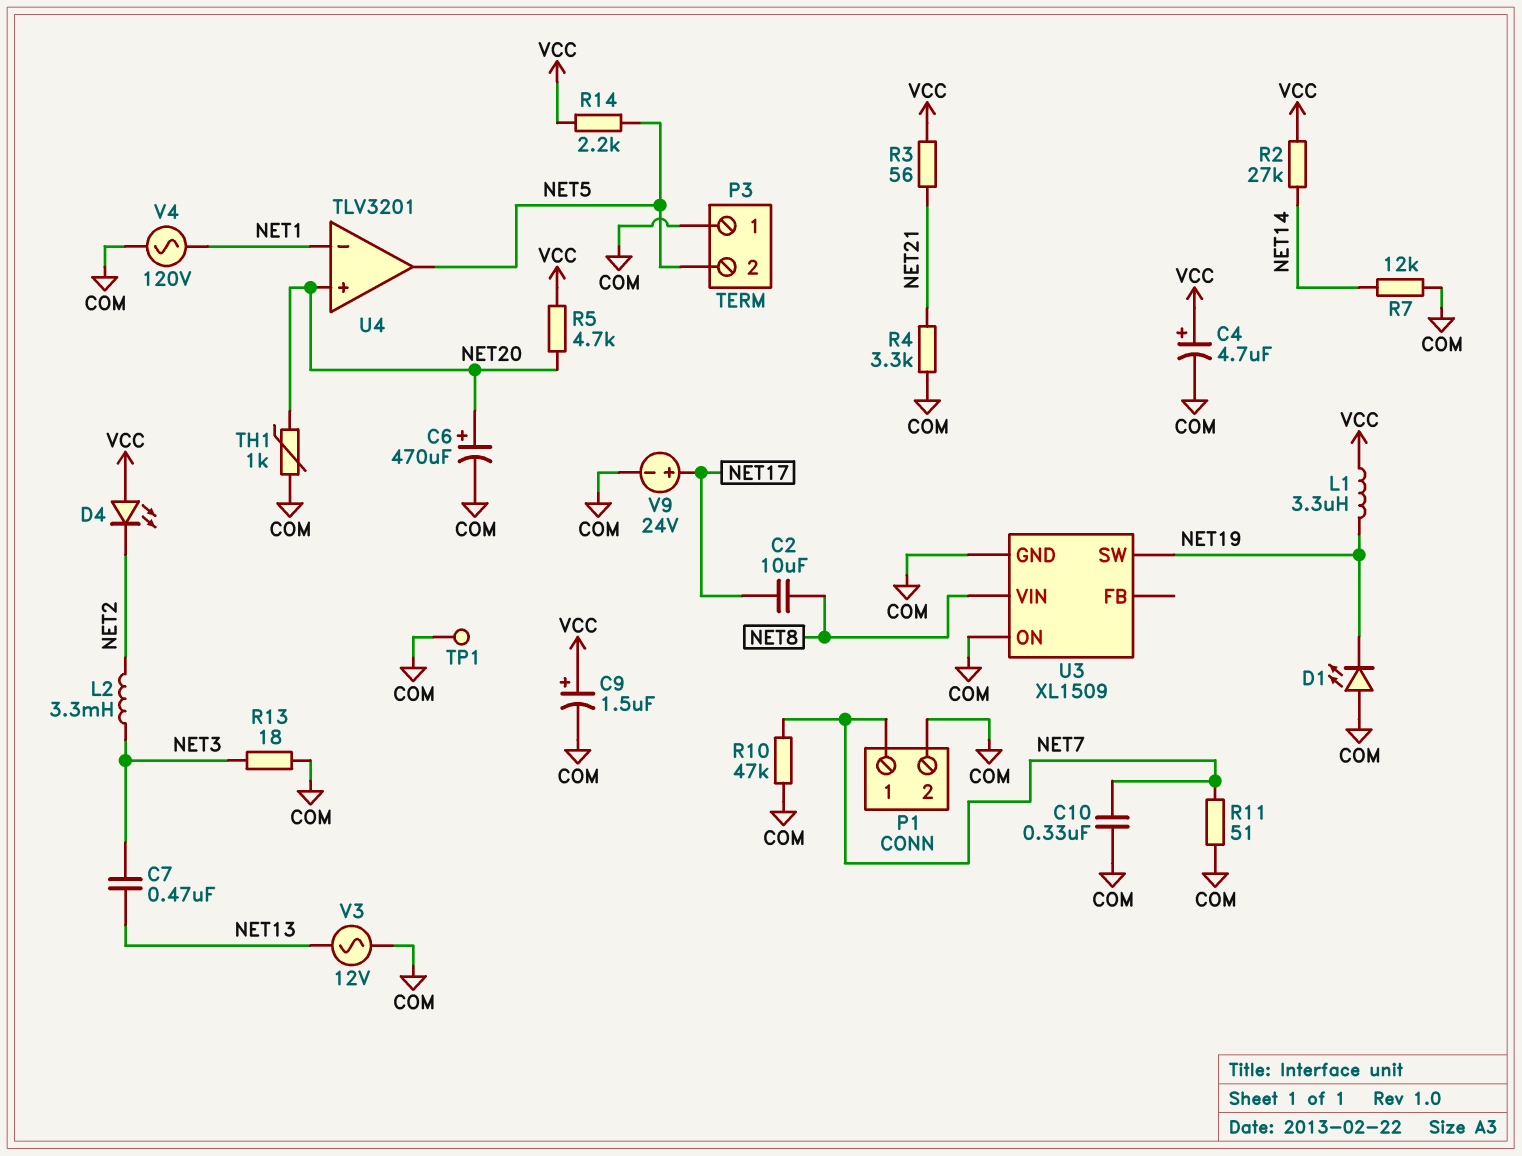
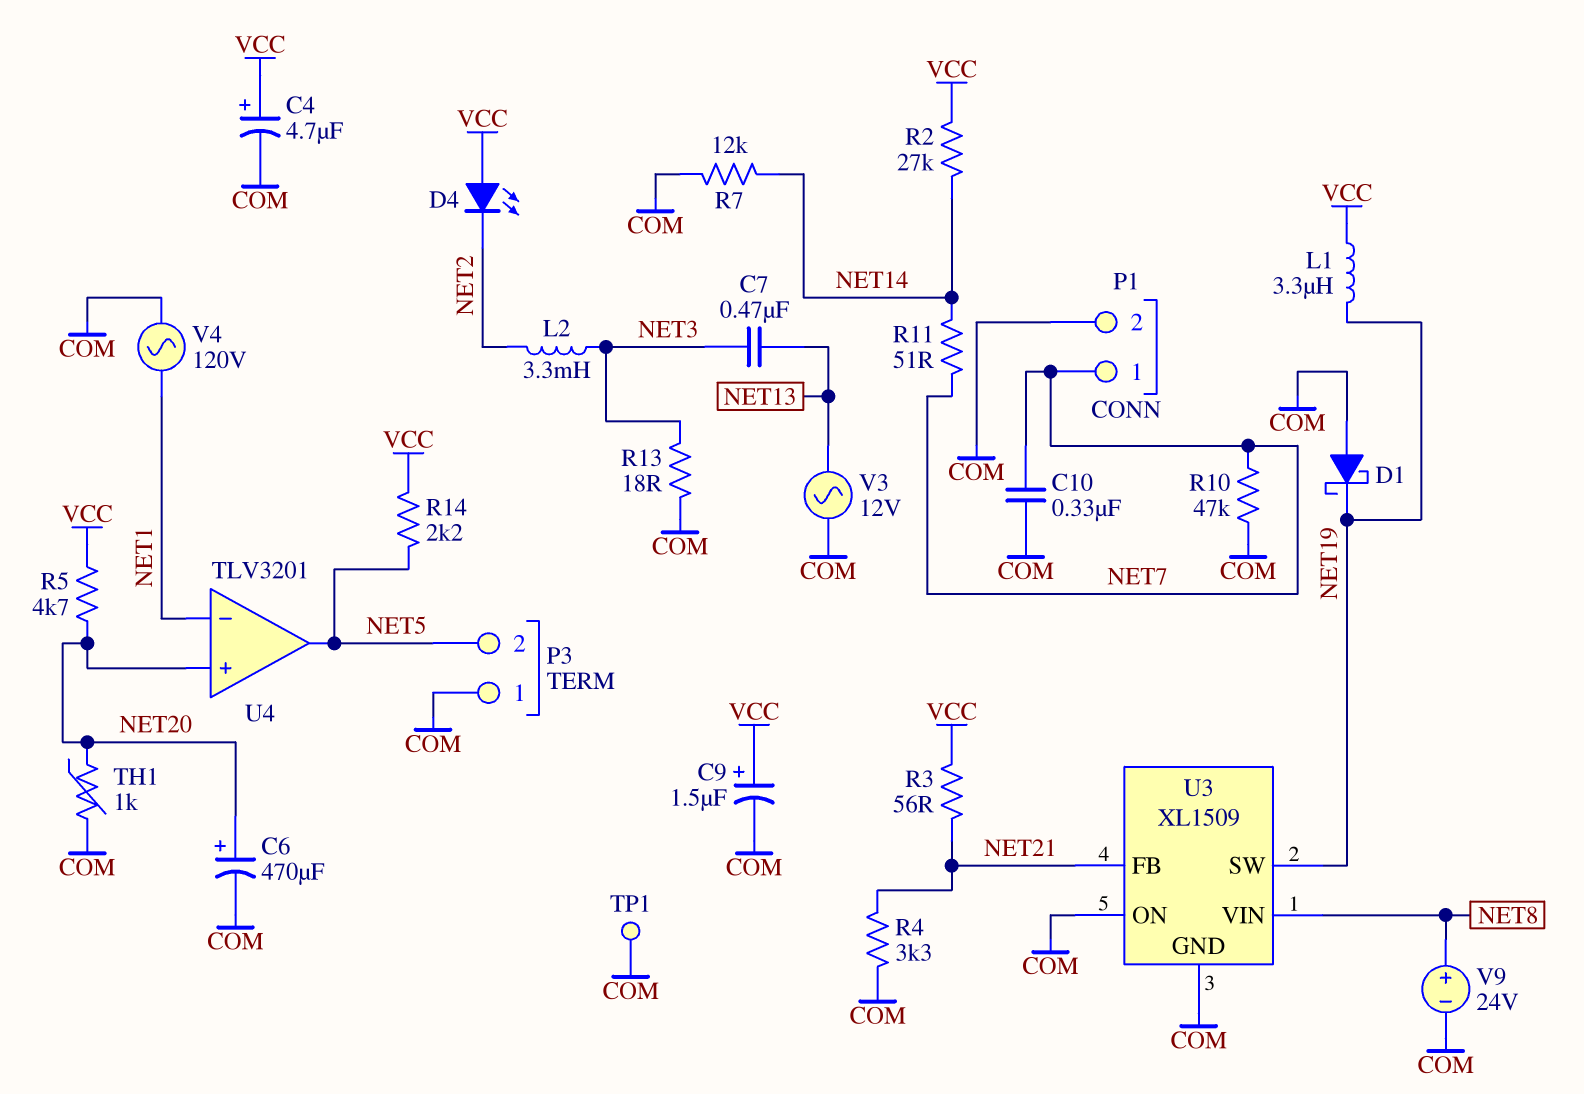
C2: 10uF (NET8, NET17) -> none
D1: LED (A COM, K NET19) -> schottky (A COM, K NET19)
R11: 51 (COM, NET7) -> 51 (NET7, NET14)
U3 pin FB: none -> NET21
V9: 24V (plus NET17, minus COM) -> 24V (plus NET8, minus COM)

